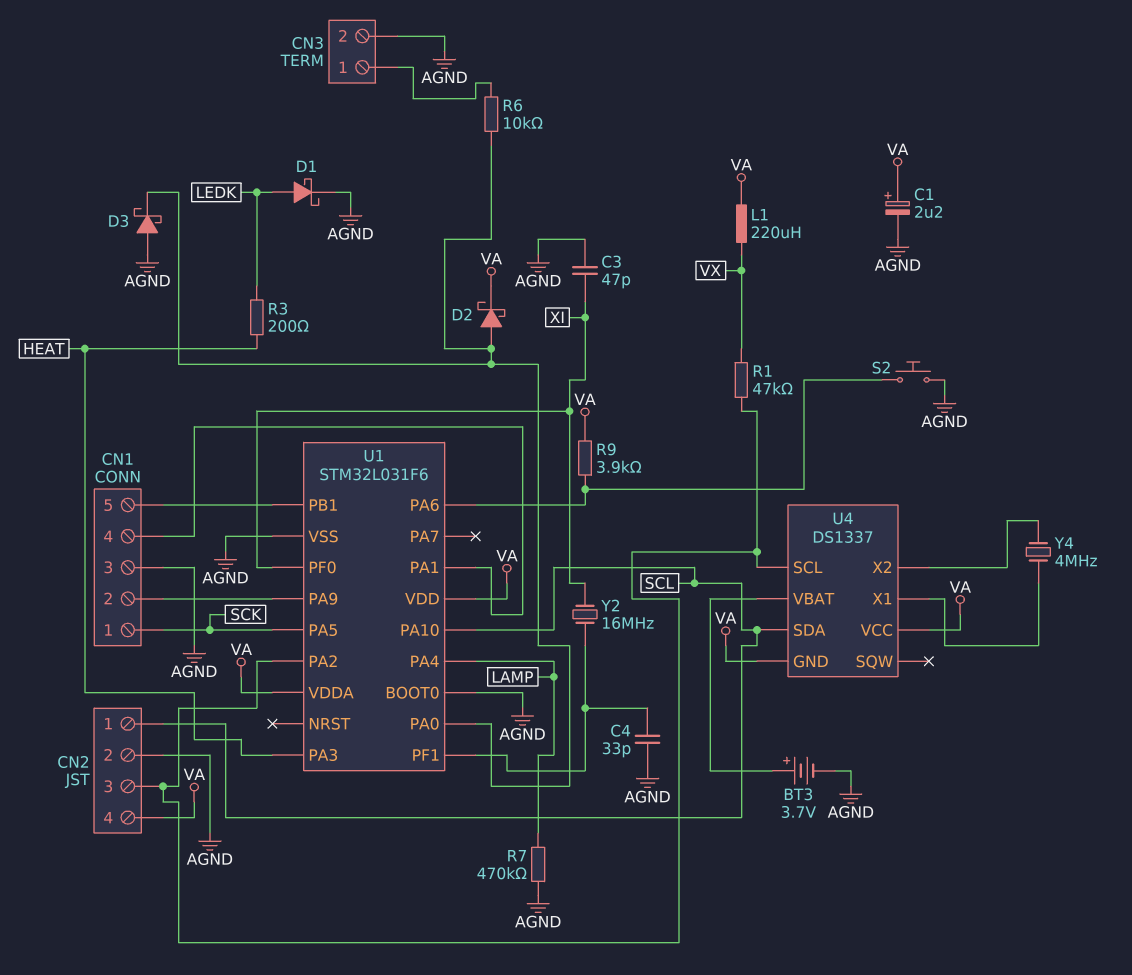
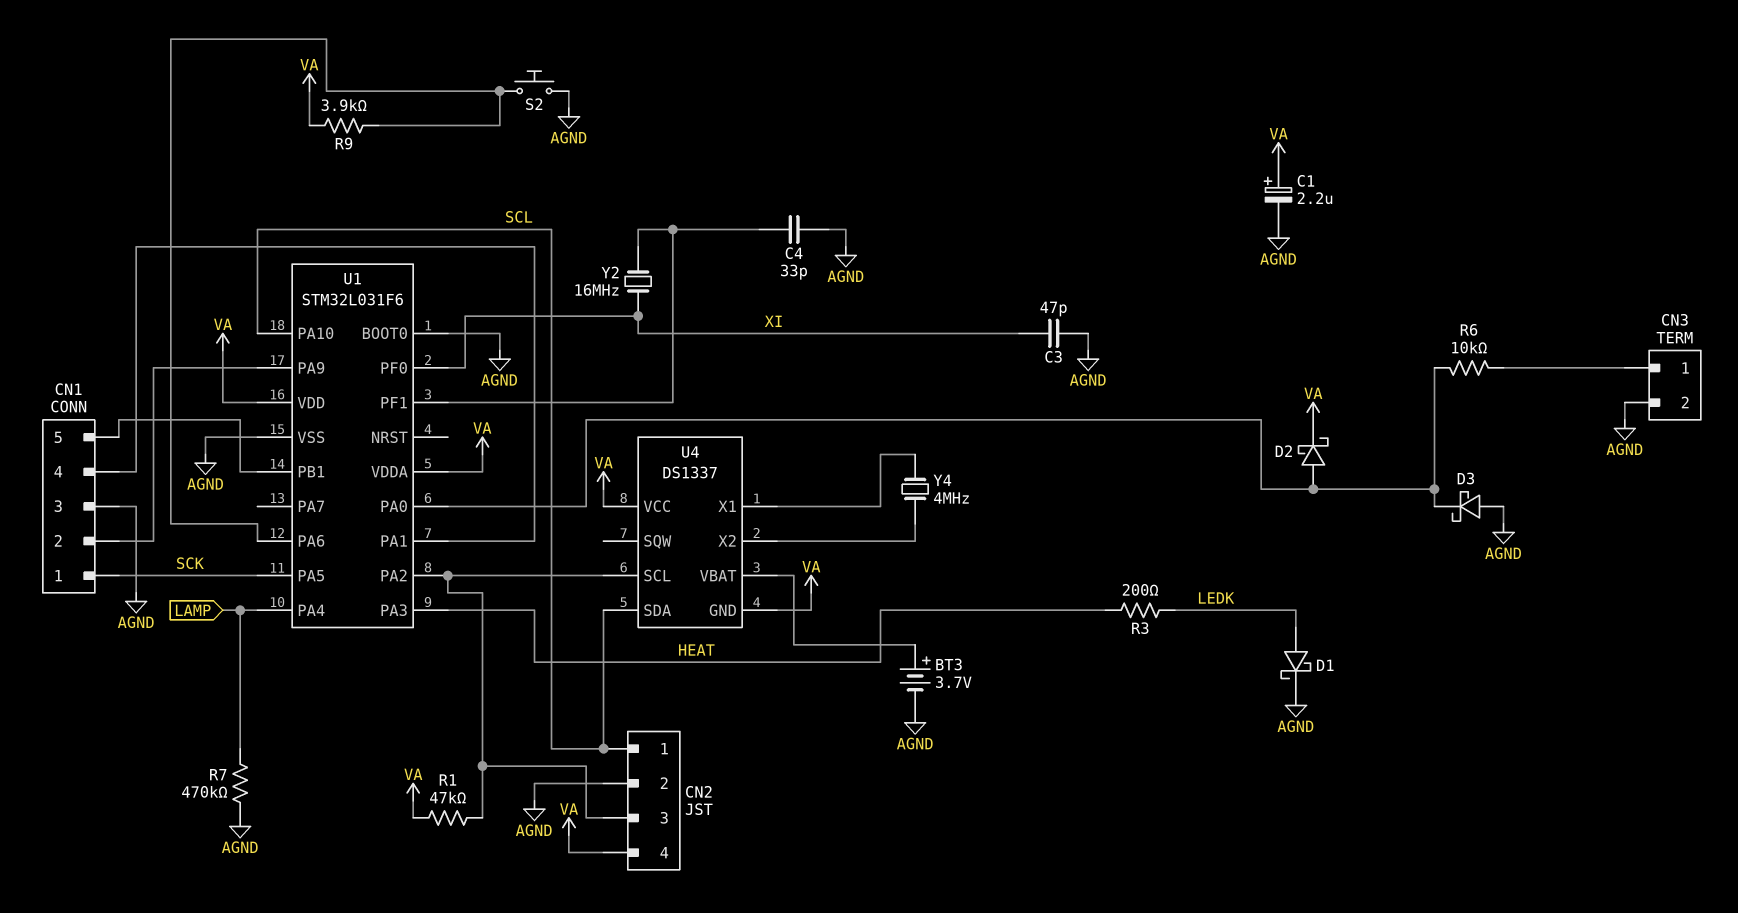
L1: 220uH (VA, VX) -> none
R1: 47k (CN2/3, VX) -> 47k (CN2/3, VA)

